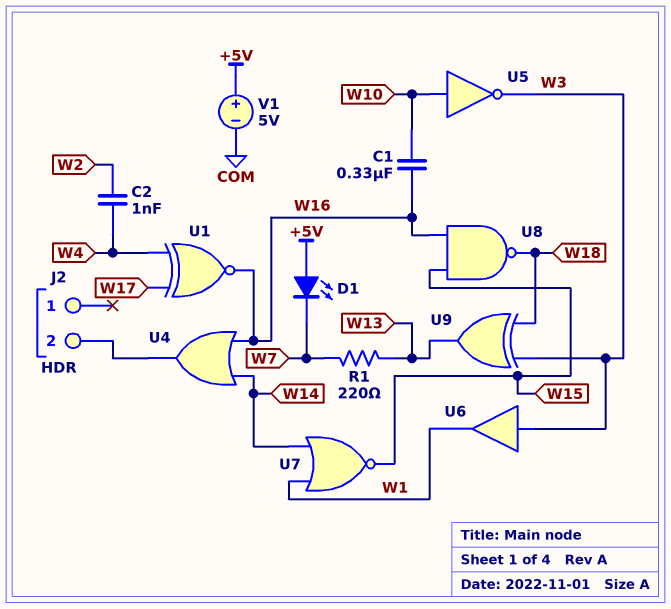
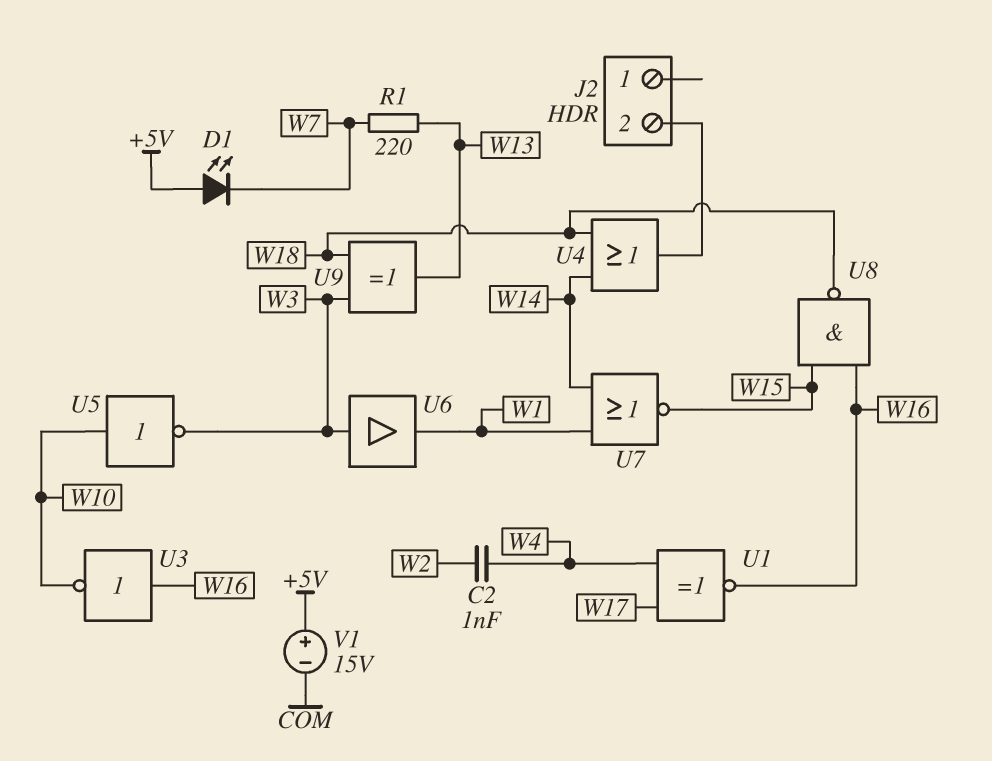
C1: 330nF (W10, W16) -> none
U3: none -> NOT (in W16, out W10)
U4: OR (in W14, in W16, out J2/2) -> OR (in W14, in W18, out J2/2)
V1: 5V (plus +5V, minus COM) -> 15V (plus +5V, minus COM)

